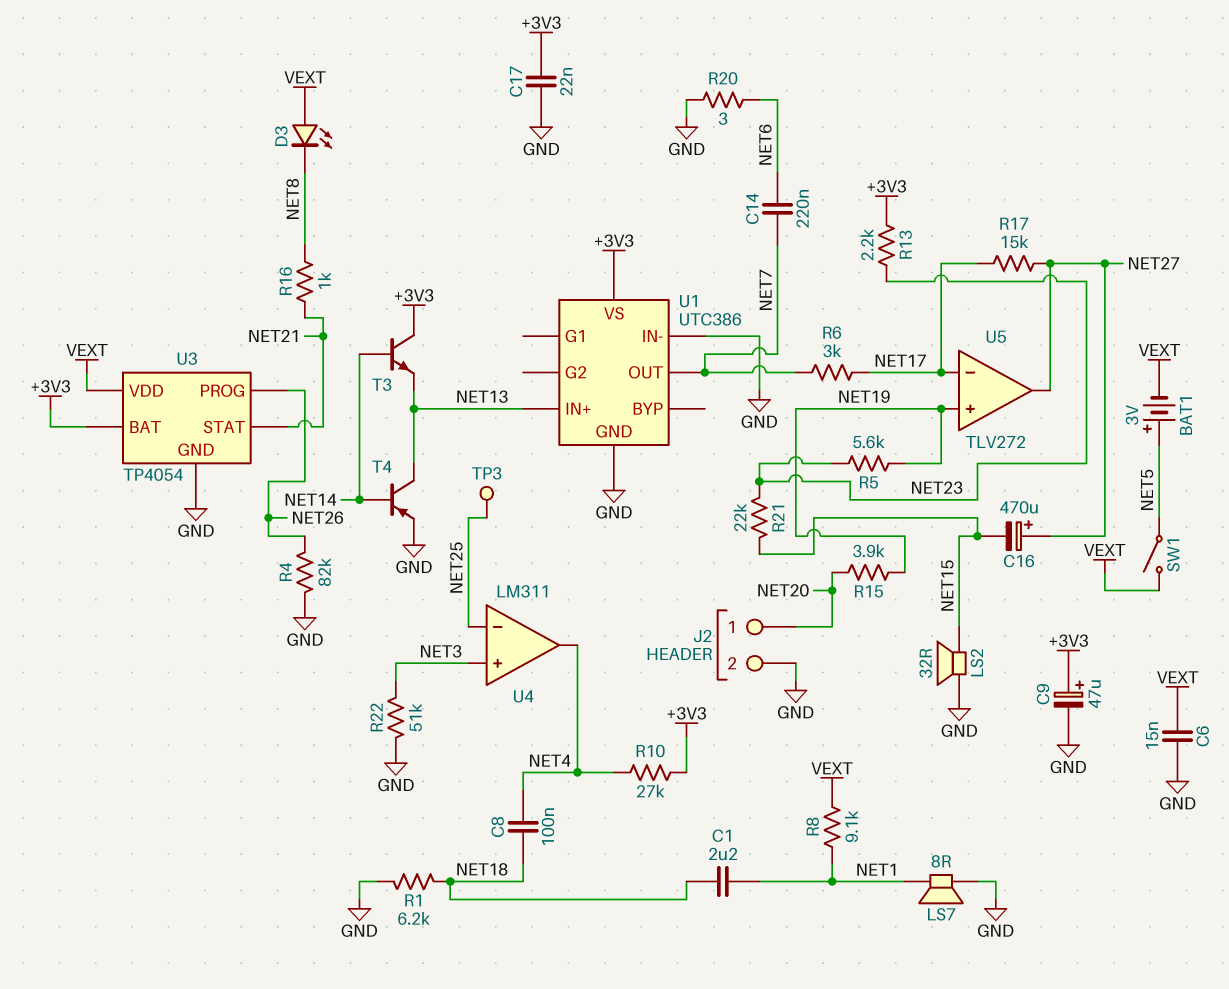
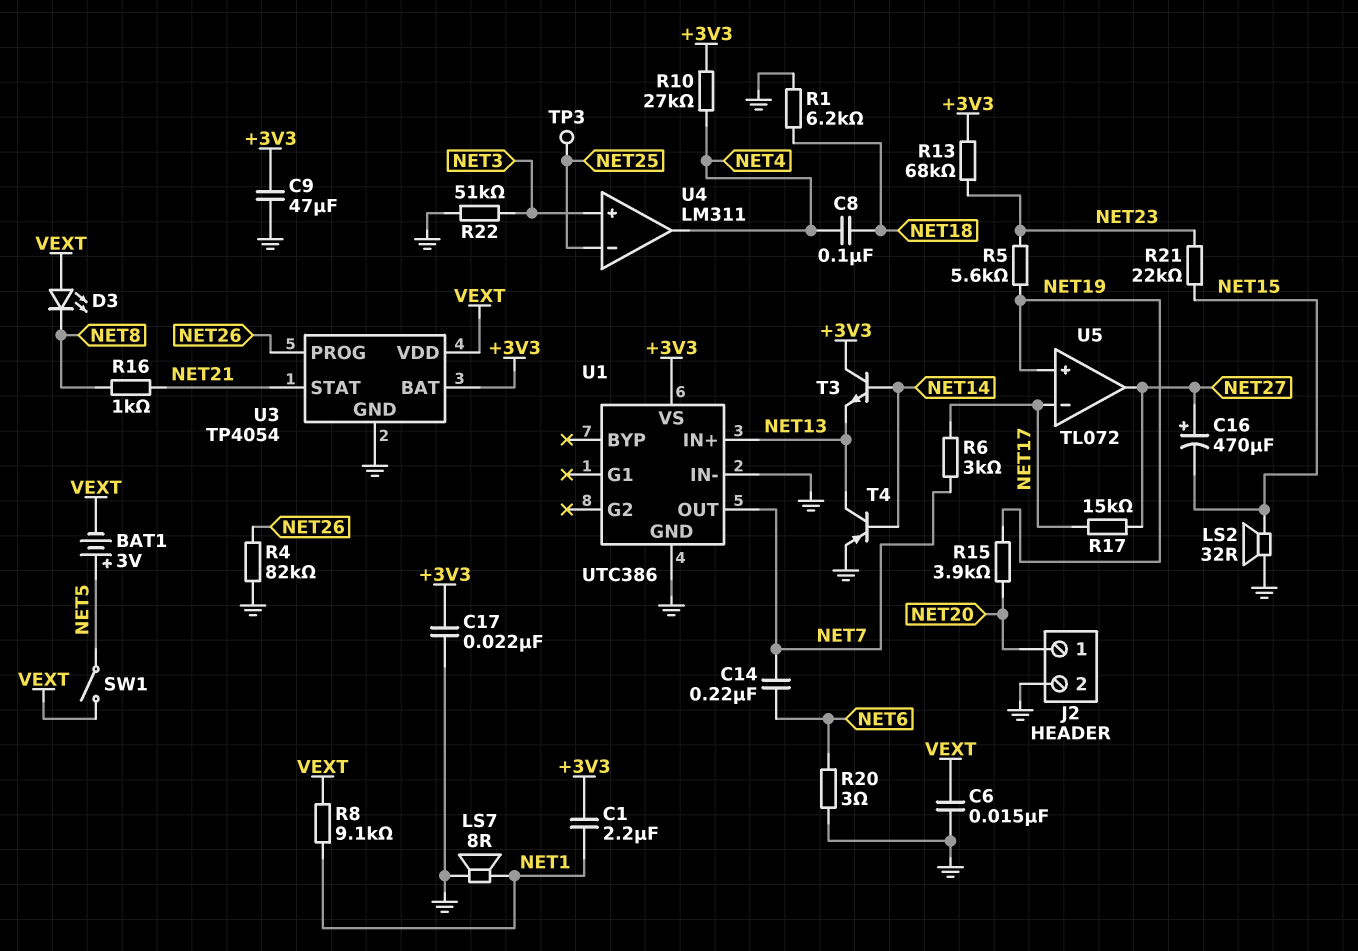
C1: 2.2uF (NET1, NET18) -> 2.2uF (+3V3, NET1)
C9: 47uF (plus +3V3, minus GND) -> 47uF (+3V3, GND)
R13: 2.2k (+3V3, NET23) -> 68k (+3V3, NET23)
U5: TLV272 -> TL072

